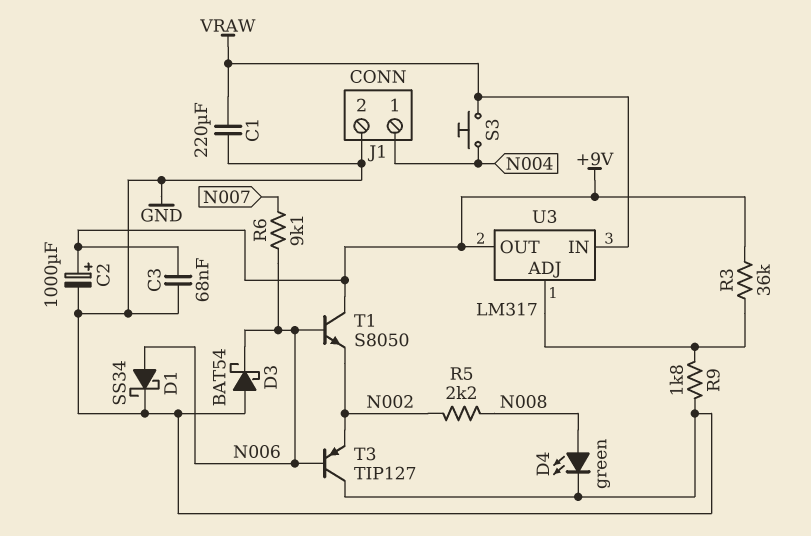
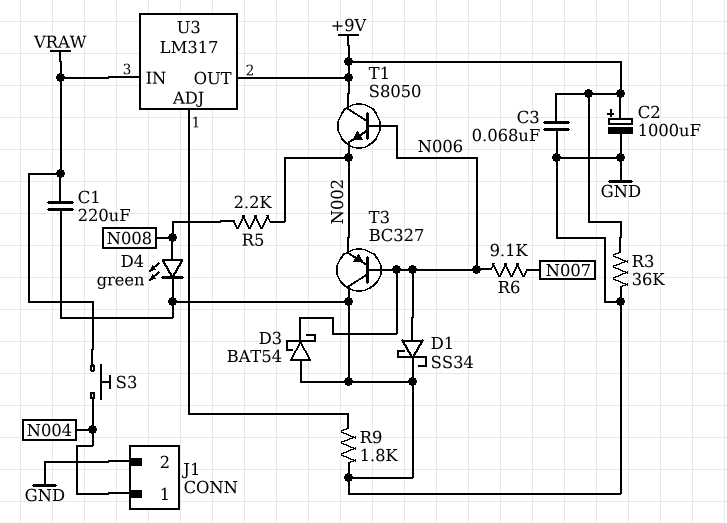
R3: 36k (+9V, U3/ADJ) -> 36k (+9V, GND)
T3: PNP TIP127 (B N006, C GND, E N002) -> PNP BC327 (B N006, C GND, E N002)

